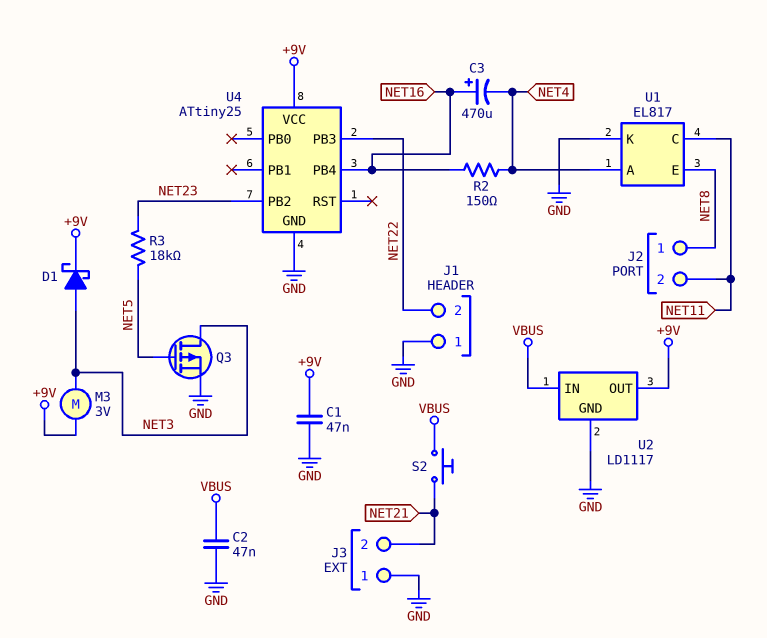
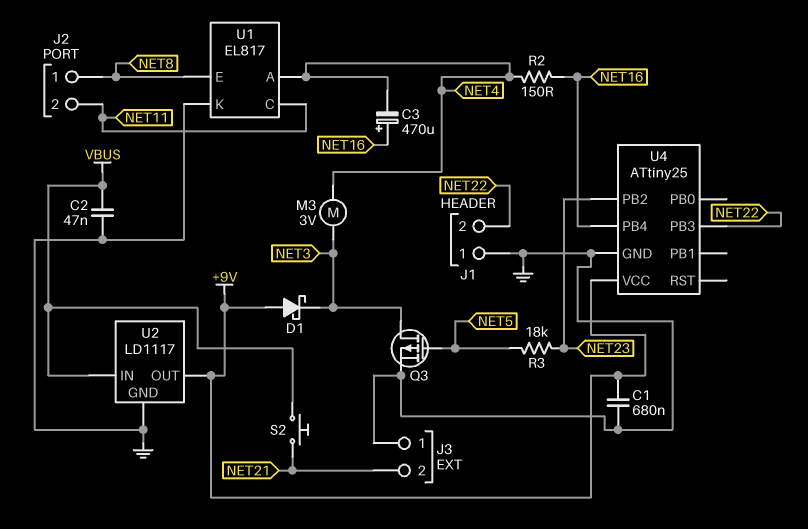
C1: 47nF (+9V, GND) -> 680nF (+9V, GND)
D1: schottky (A NET3, K +9V) -> schottky (A +9V, K NET3)
M3: motor 3V (+9V, NET3) -> motor 3V (NET3, NET4)

